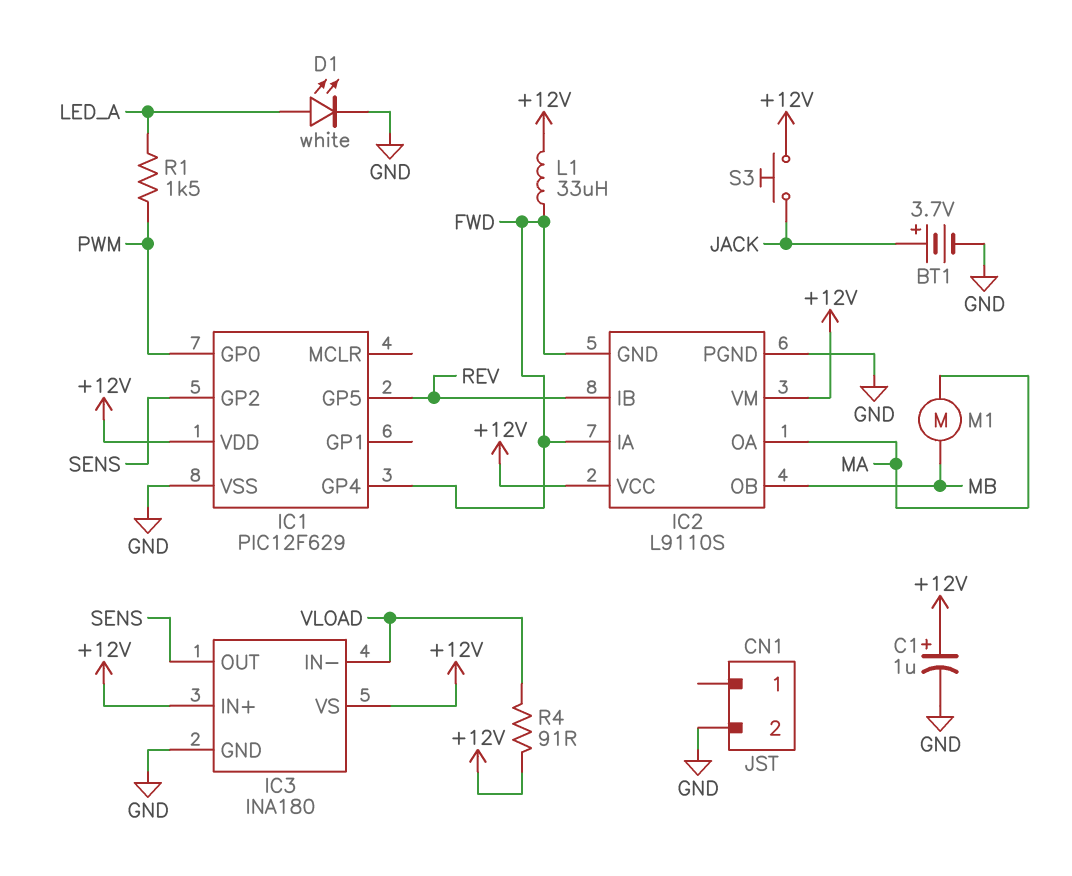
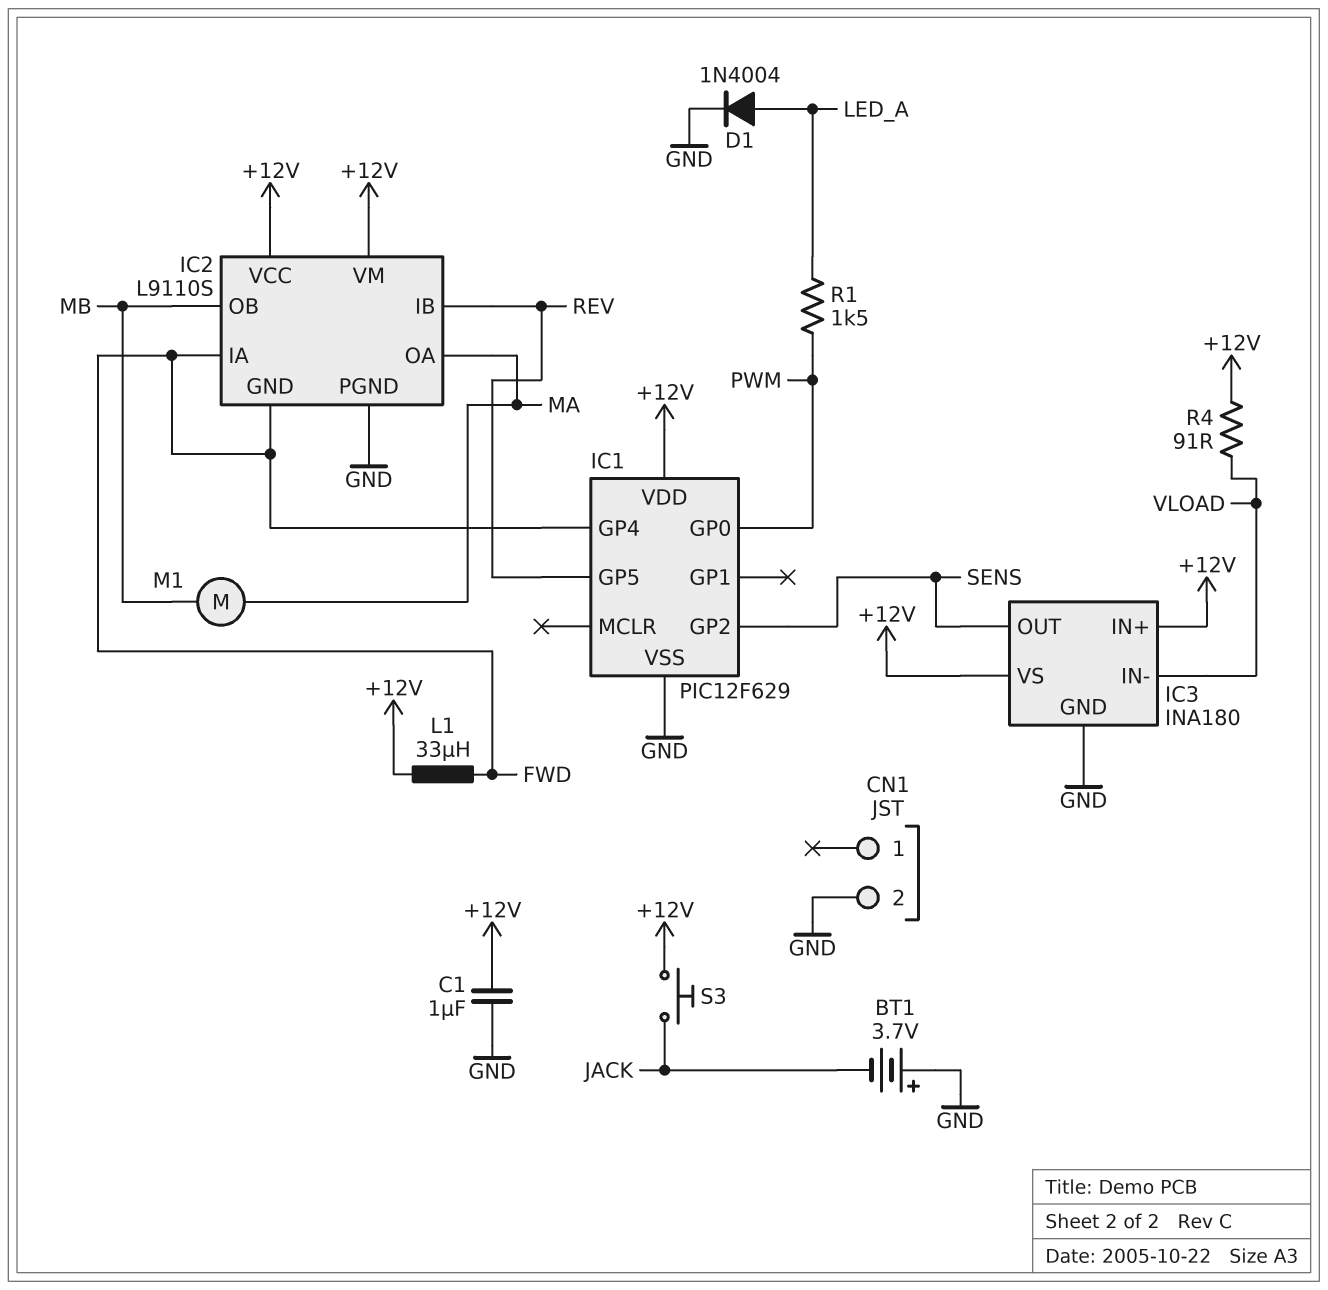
BT1: 3.7V (plus JACK, minus GND) -> 3.7V (plus GND, minus JACK)
C1: 1uF (plus +12V, minus GND) -> 1uF (+12V, GND)
D1: LED white (A LED_A, K GND) -> diode 1N4004 (A LED_A, K GND)

